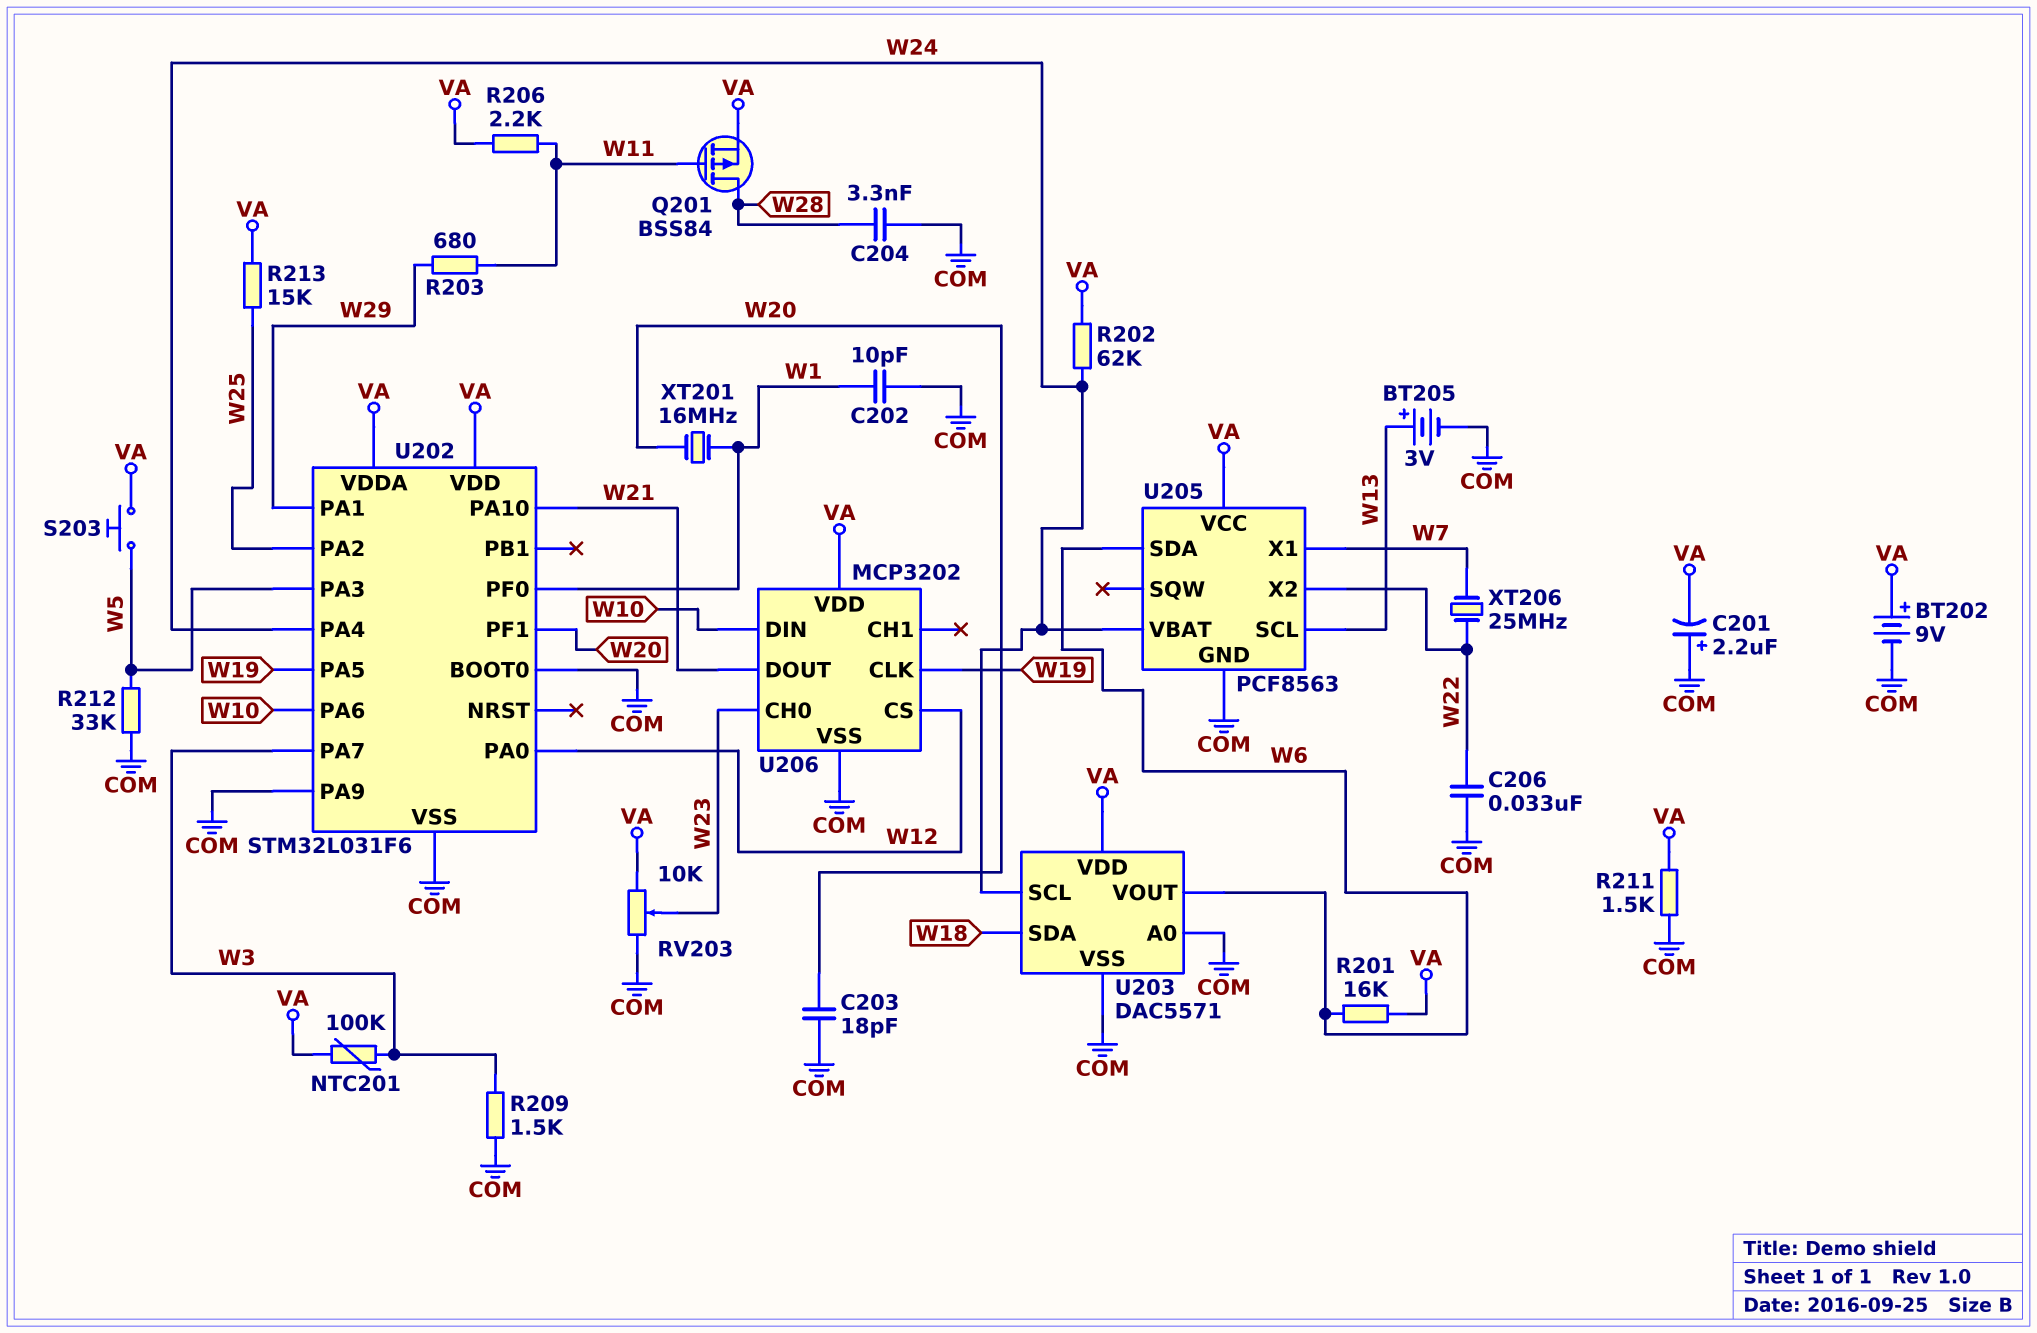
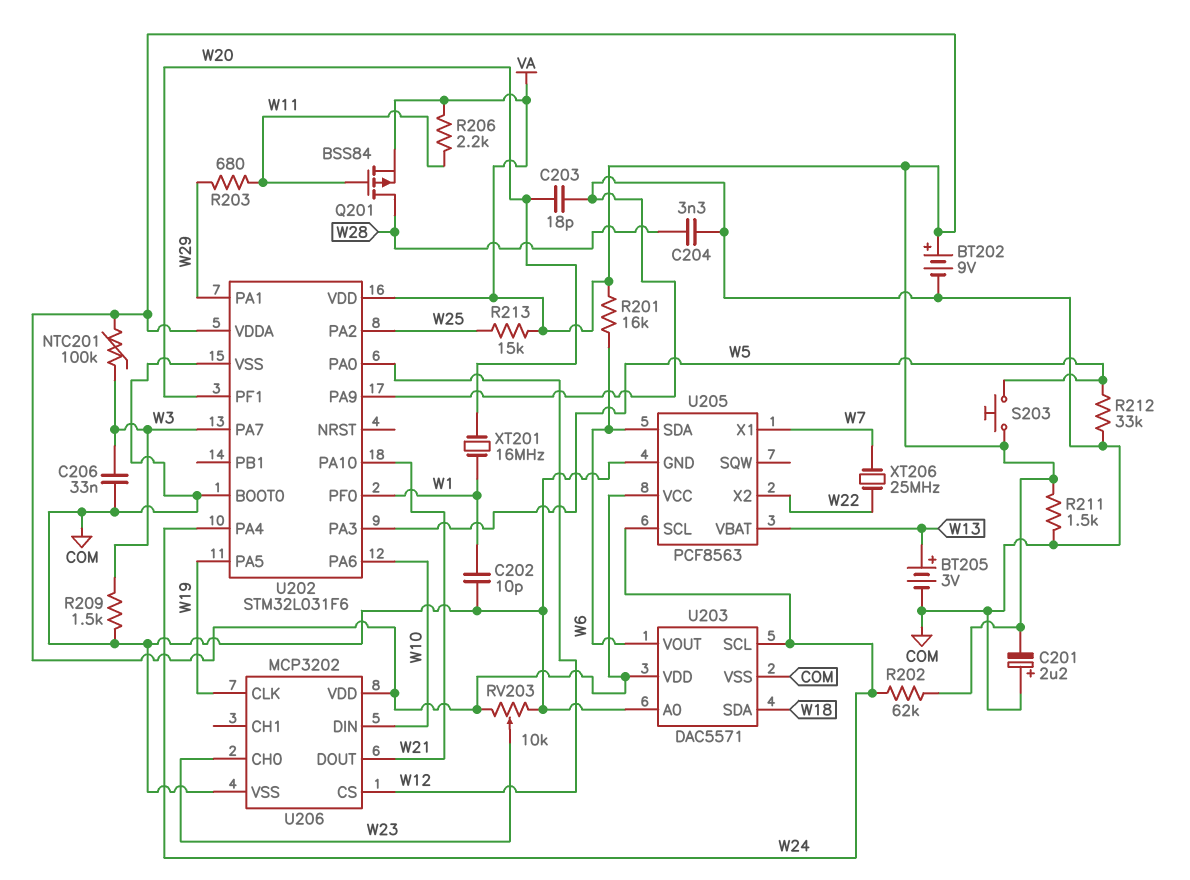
C206: 33nF (COM, W22) -> 33nF (COM, W3)
U205 pin SCL: W13 -> W24
U205 pin VBAT: W24 -> W13

